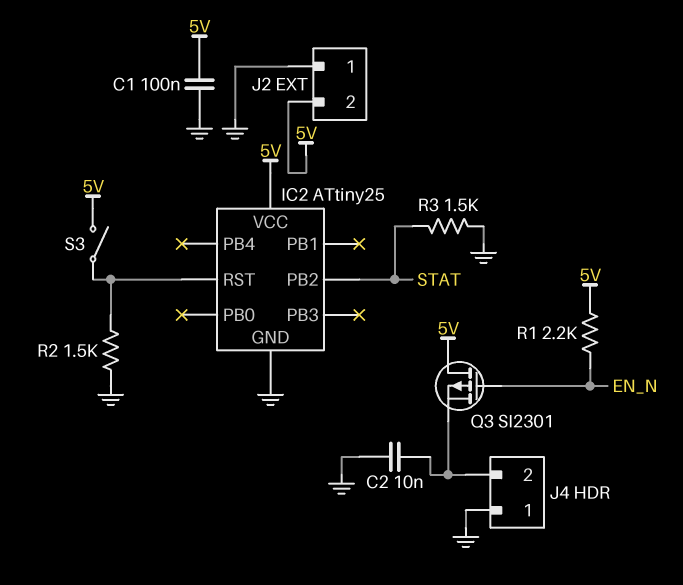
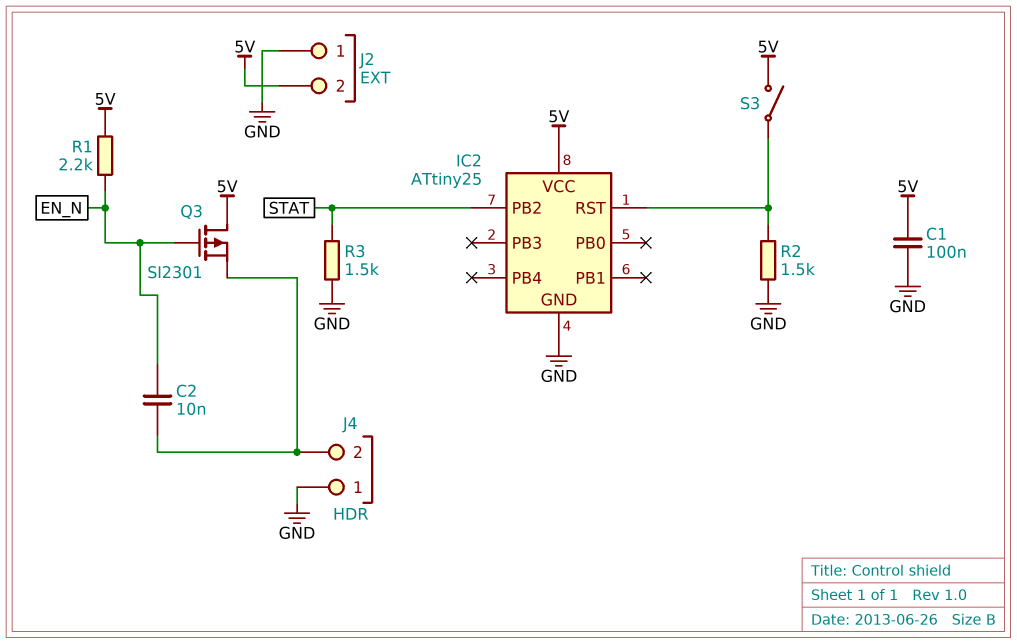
C2: 10nF (GND, J4/2) -> 10nF (EN_N, J4/2)

